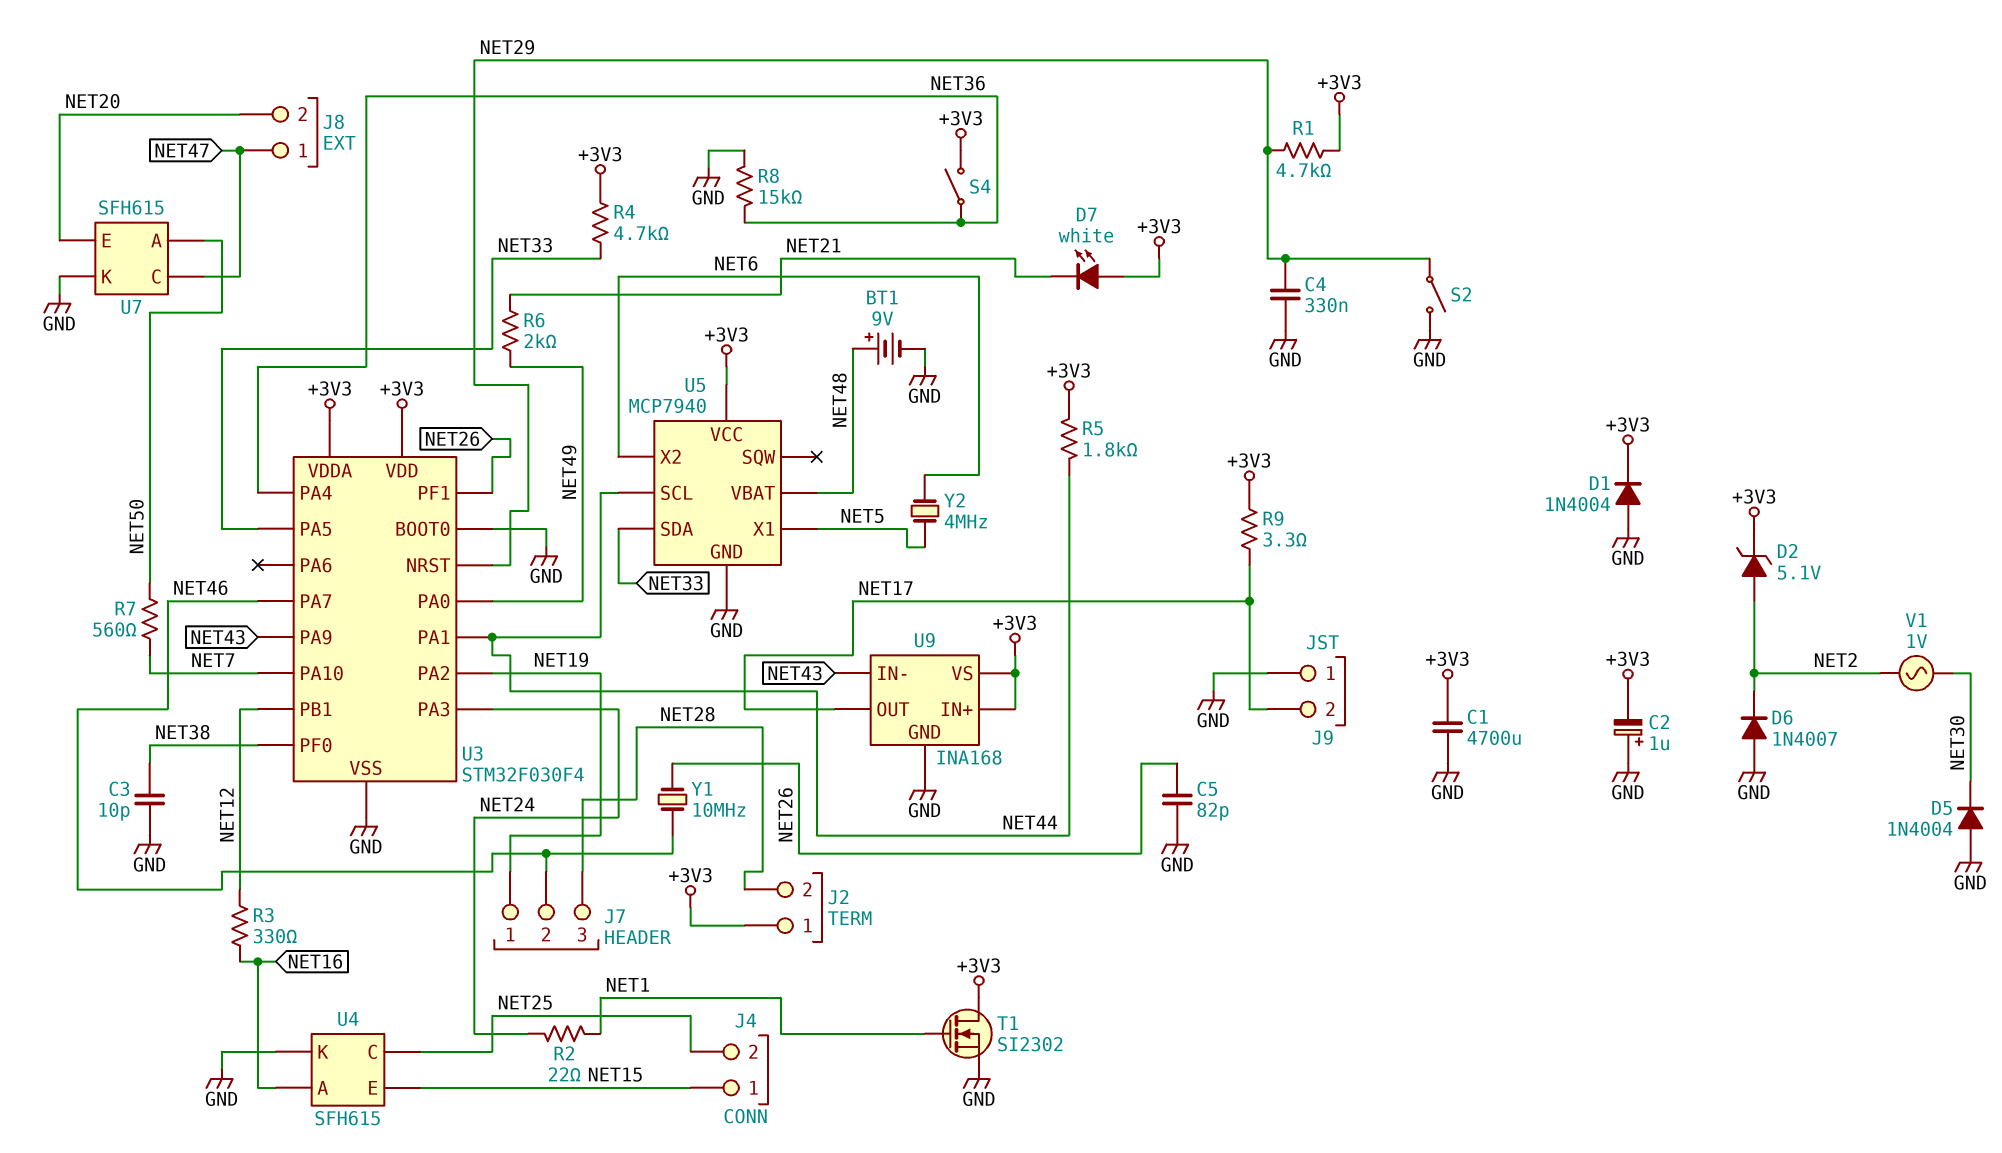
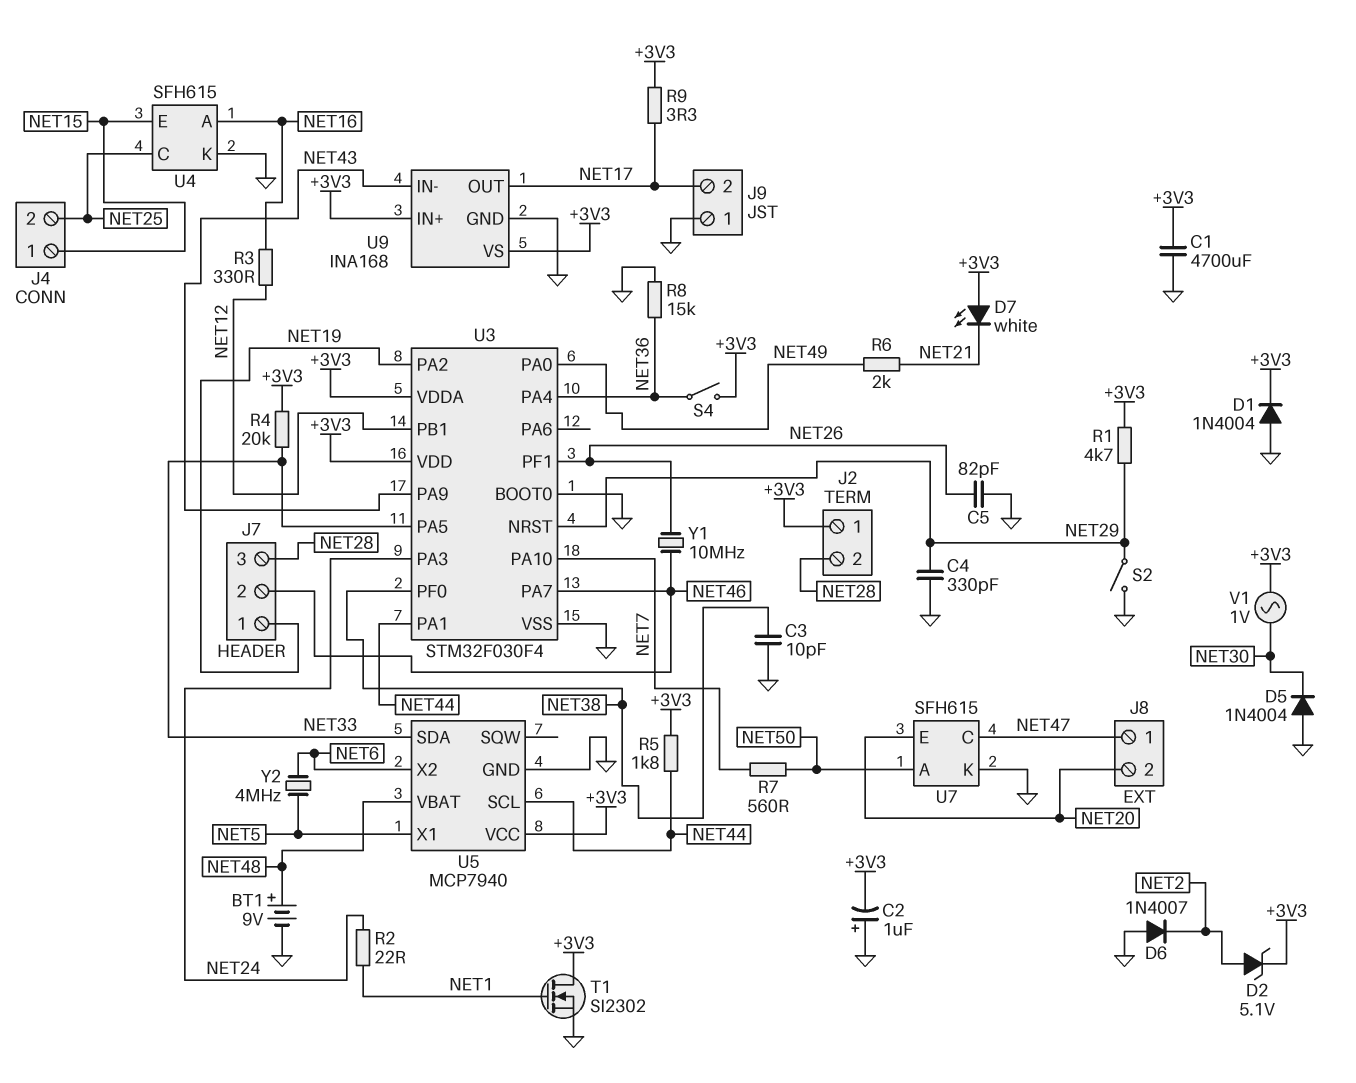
C4: 330nF (GND, NET29) -> 330pF (GND, NET29)
R4: 4.7k (+3V3, NET33) -> 20k (+3V3, NET33)
V1: AC 1V (NET2, NET30) -> AC 1V (+3V3, NET30)

